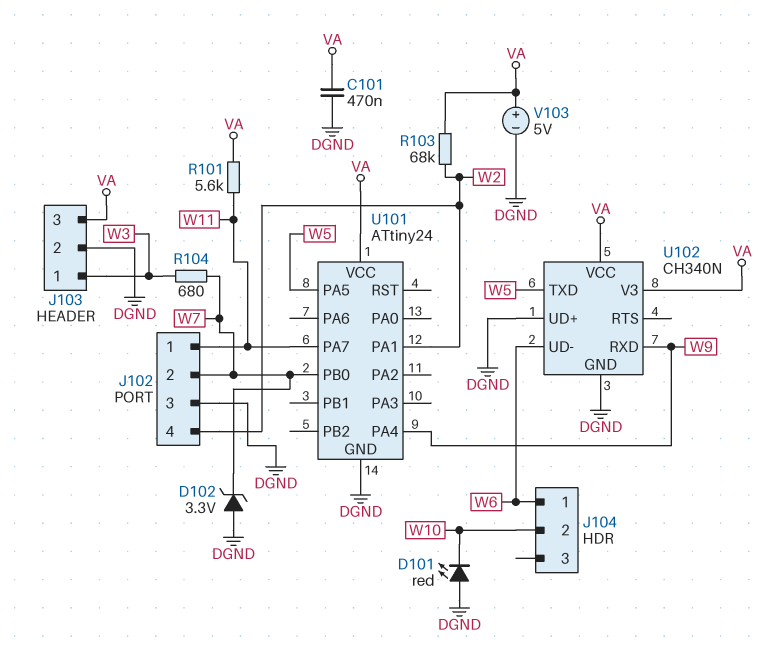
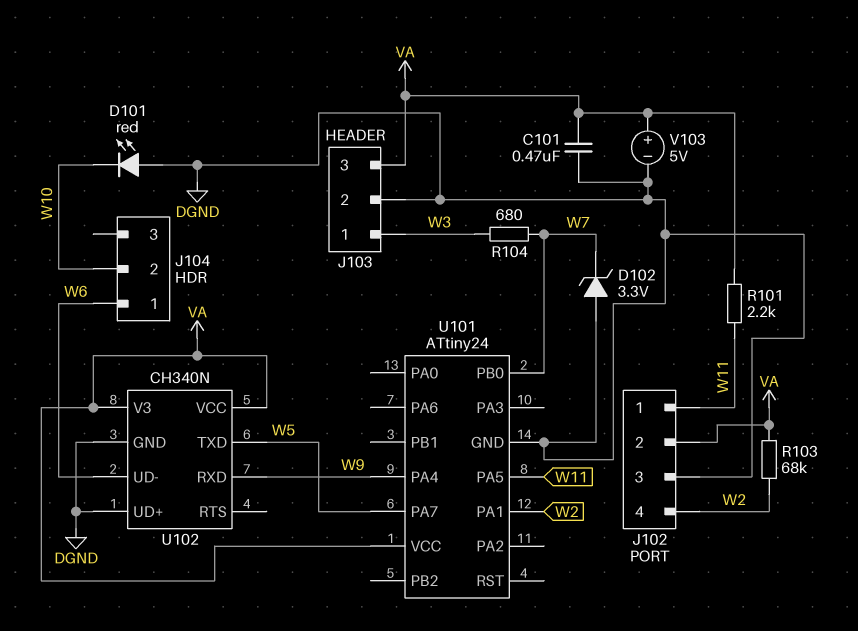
J102 pin 2: W7 -> VA
R101: 5.6k (VA, W11) -> 2.2k (VA, W11)
U101 pin PA5: W5 -> W11
U101 pin PA7: W11 -> W5

